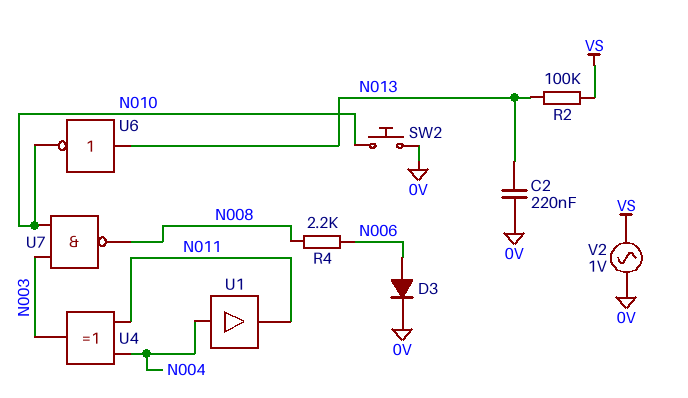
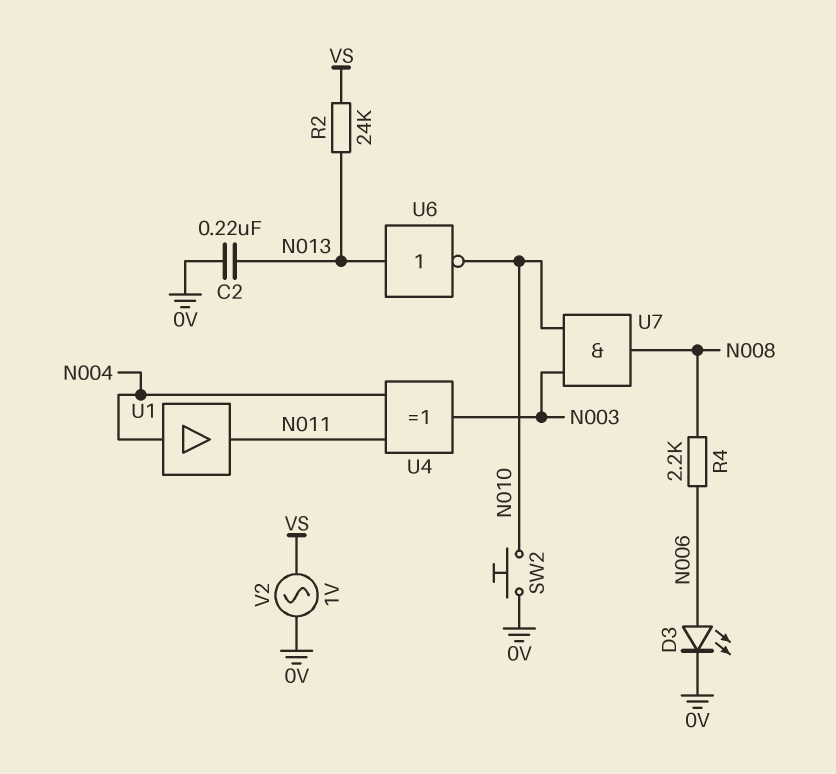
D3: diode (A N006, K 0V) -> LED (A N006, K 0V)
R2: 100k (N013, VS) -> 24k (N013, VS)
U7: NAND (in N003, in N010, out N008) -> AND (in N003, in N010, out N008)

